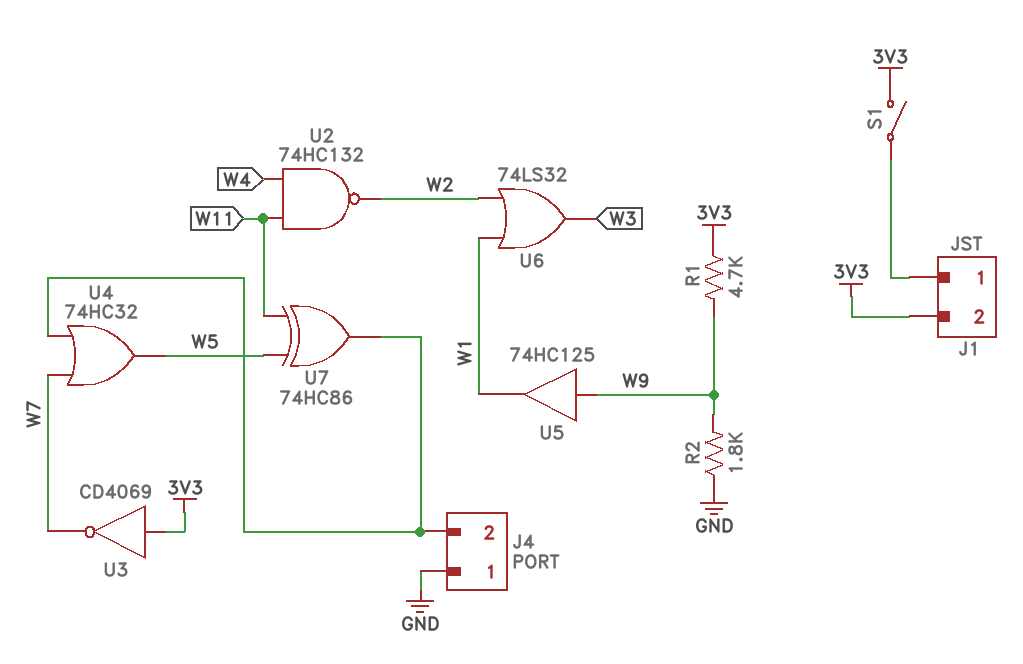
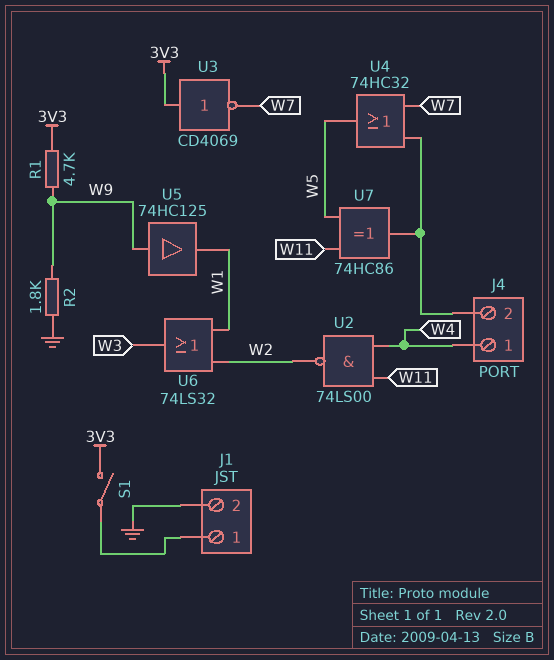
J1 pin 2: 3V3 -> GND
J4 pin 1: GND -> W4
U2: NAND 74HC132 (in W4, in W11, out W2) -> NAND 74LS00 (in W4, in W11, out W2)

